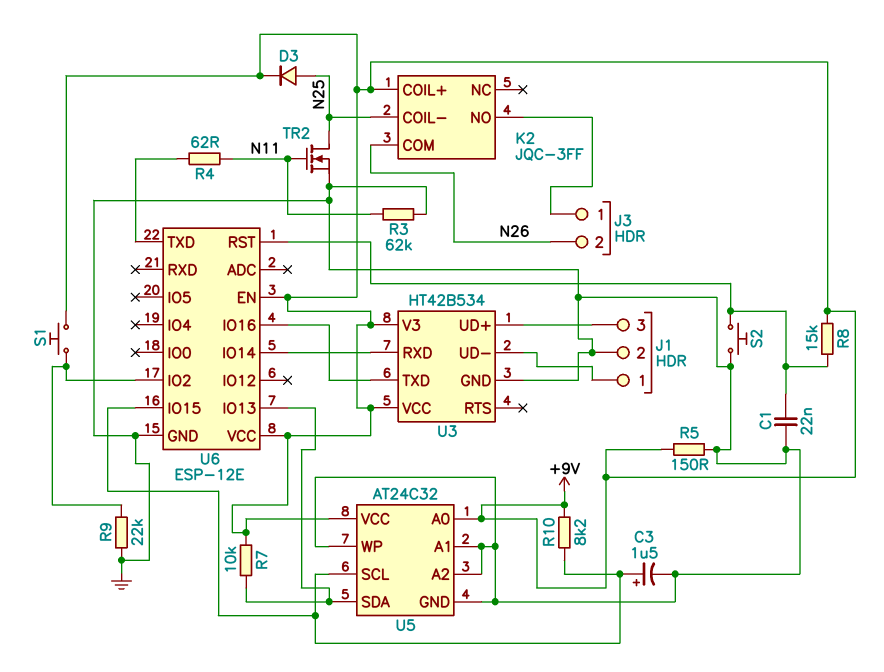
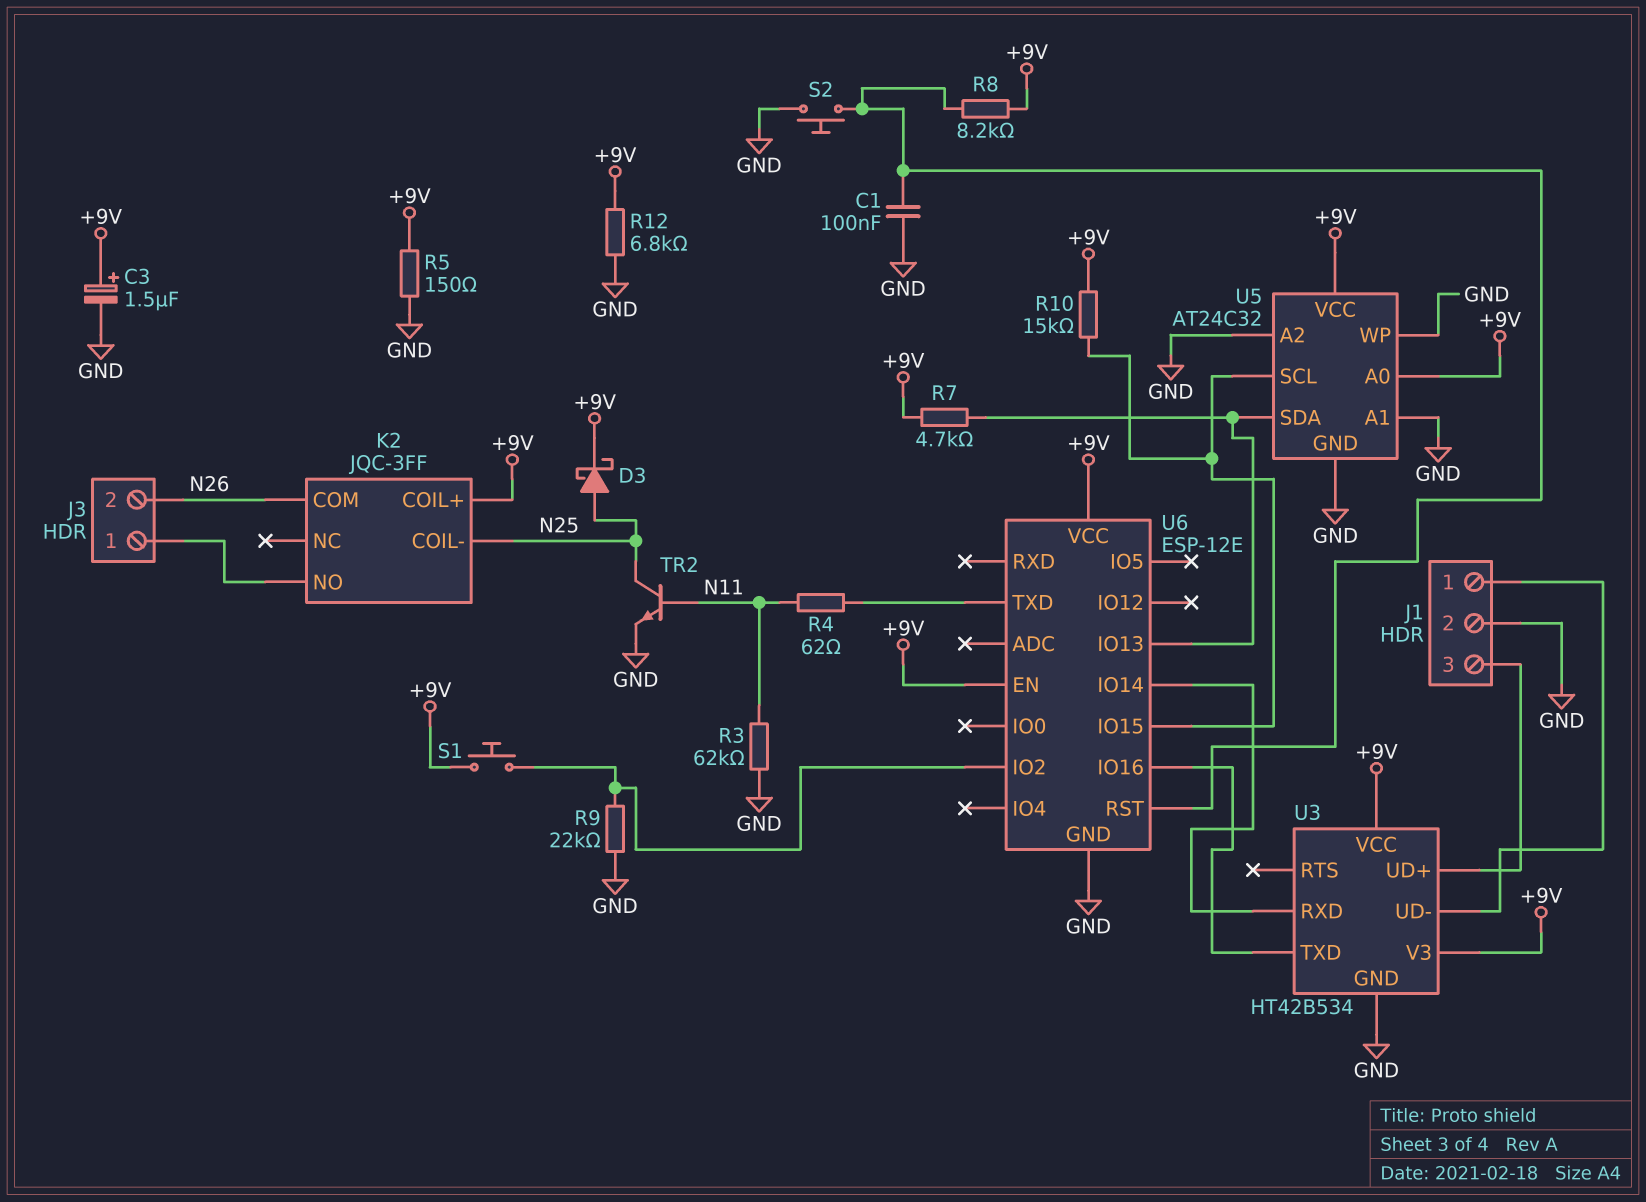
C1: 22nF (GND, U6/RST) -> 100nF (GND, U6/RST)
C3: 1.5uF (plus U5/SCL, minus GND) -> 1.5uF (plus +9V, minus GND)
D3: diode (A N25, K +9V) -> schottky (A N25, K +9V)
R7: 10k (+9V, U5/SDA) -> 4.7k (+9V, U5/SDA)
R8: 15k (+9V, U6/RST) -> 8.2k (+9V, U6/RST)
R10: 8.2k (+9V, U5/SCL) -> 15k (+9V, U5/SCL)
R12: none -> 6.8k (+9V, GND)
TR2: NMOS (G N11, D N25, S GND) -> NPN (B N11, C N25, E GND)

